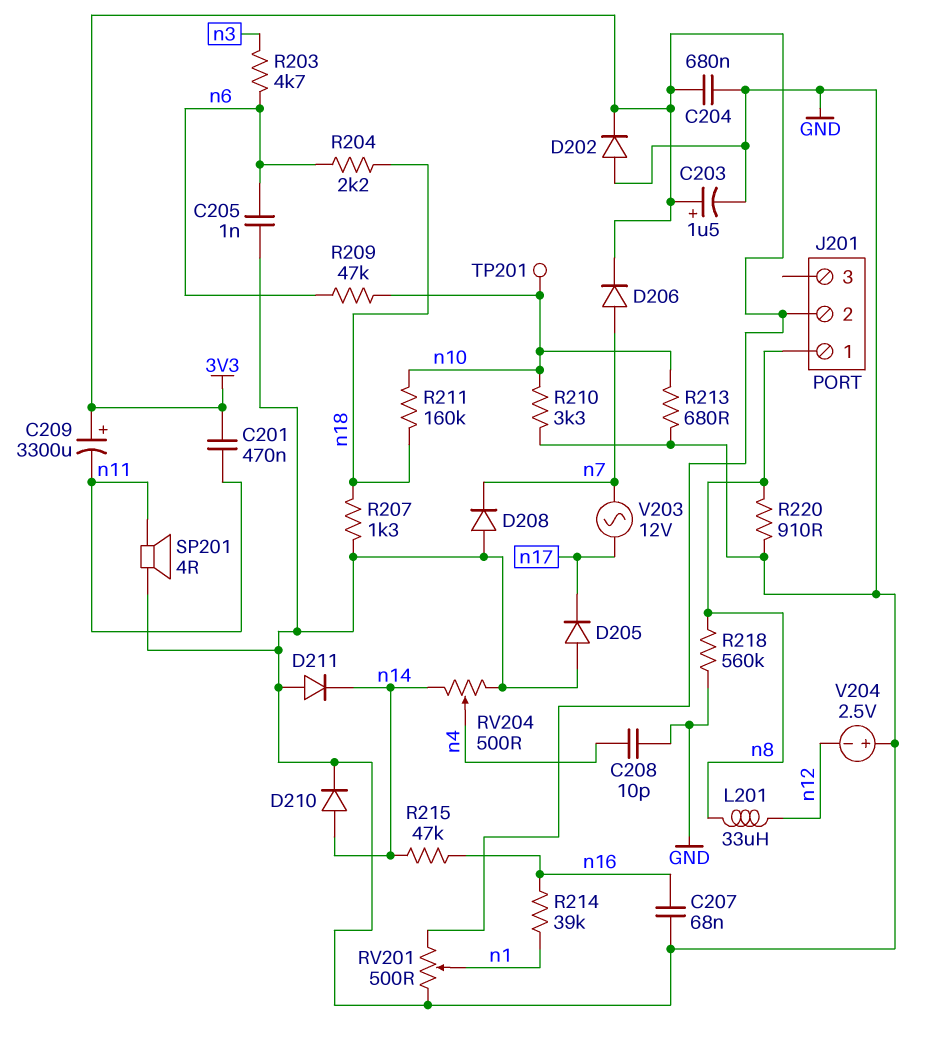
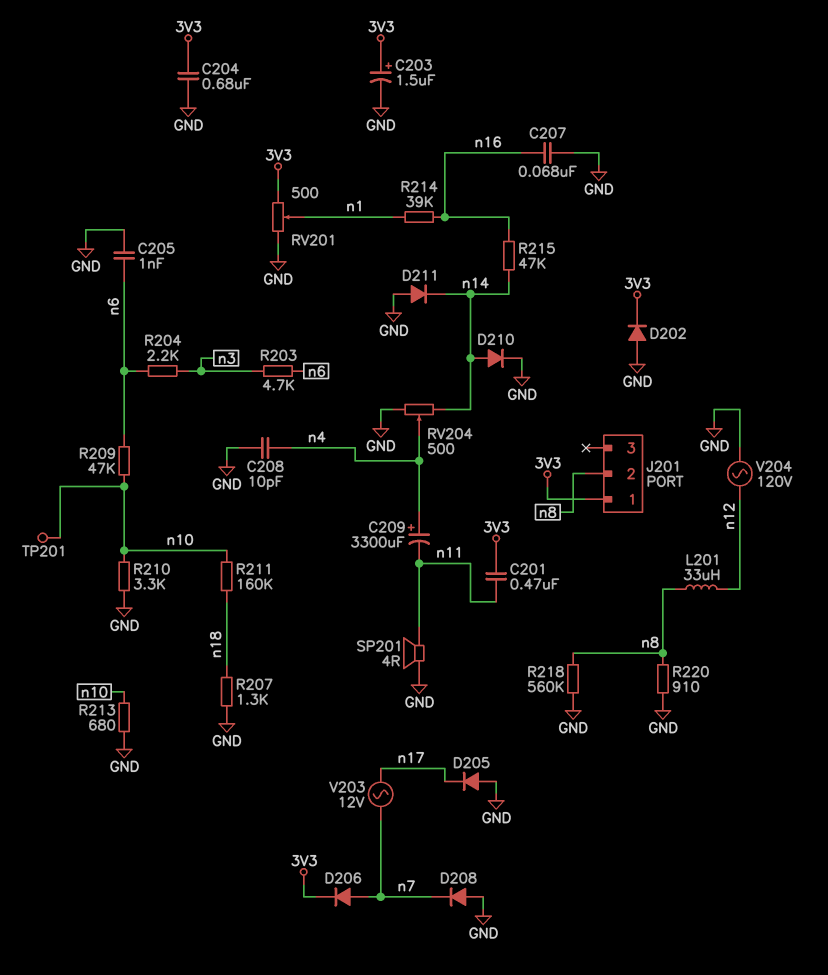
C209: 3300uF (plus 3V3, minus n11) -> 3300uF (plus n4, minus n11)
J201 pin 1: n8 -> 3V3
J201 pin 2: 3V3 -> n8
R204: 2.2k (n6, n18) -> 2.2k (n3, n6)
V204: 2.5V (plus GND, minus n12) -> AC 120V (GND, n12)

